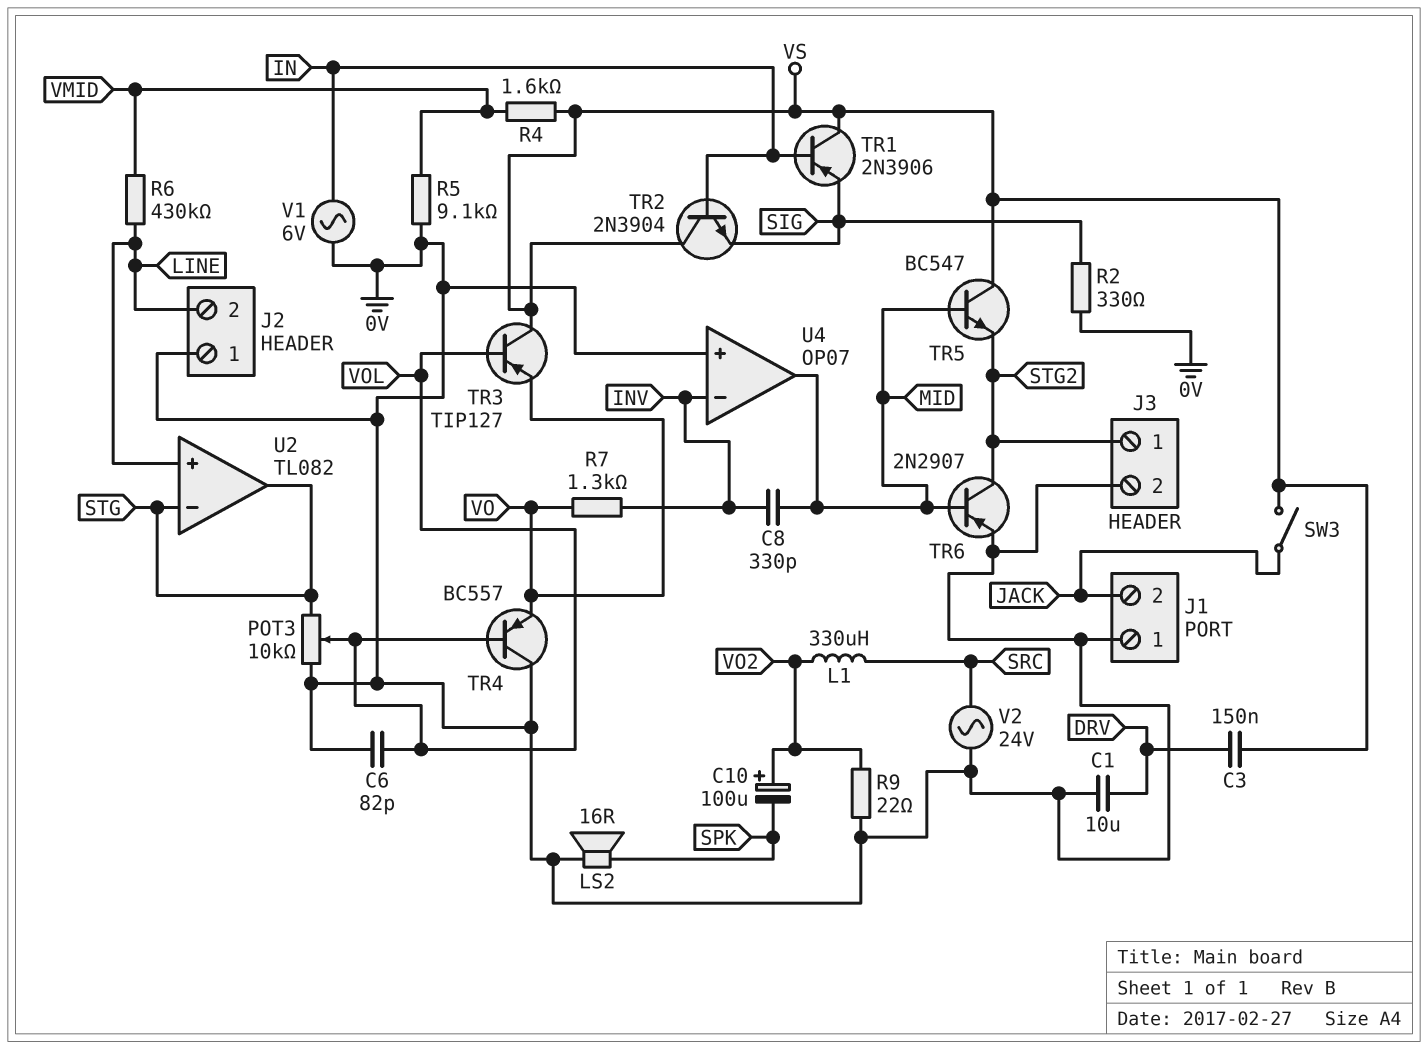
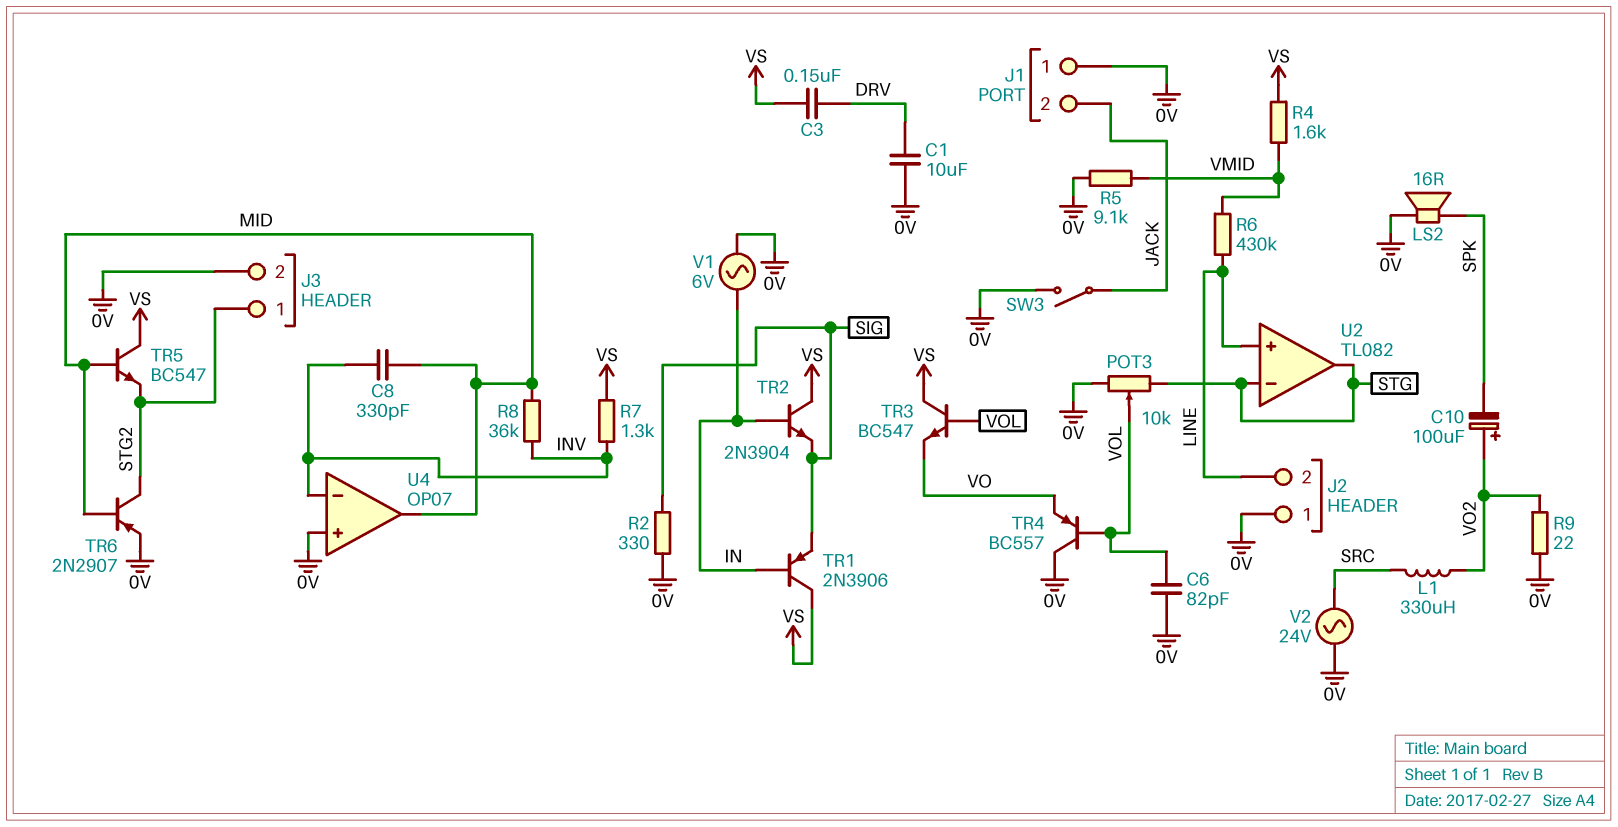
R7: 1.3k (INV, VO) -> 1.3k (INV, VS)
R8: none -> 36k (INV, MID)
SW3: switch (JACK, VS) -> switch (0V, JACK)
TR3: PNP TIP127 (B VOL, C VS, E VO) -> NPN BC547 (B VOL, C VS, E VO)

